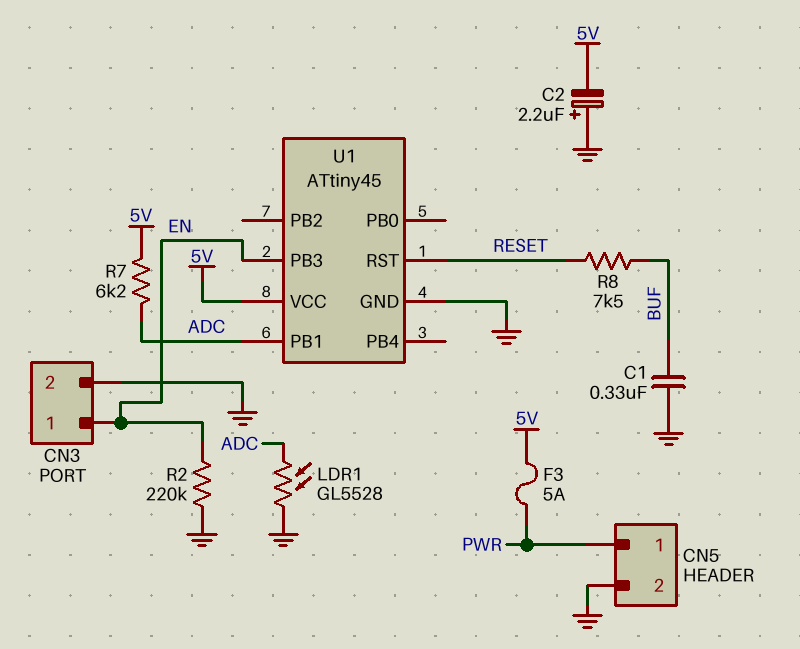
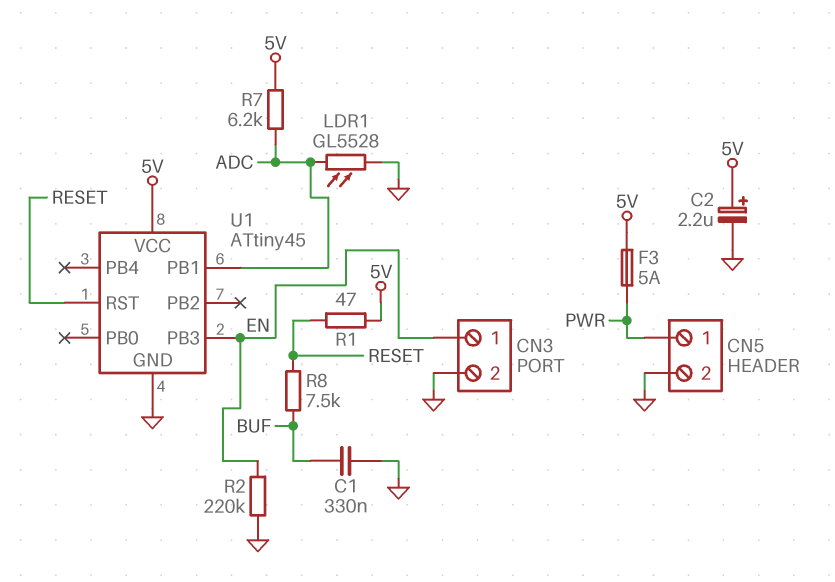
C2: 2.2uF (plus GND, minus 5V) -> 2.2uF (plus 5V, minus GND)
R1: none -> 47 (5V, RESET)

